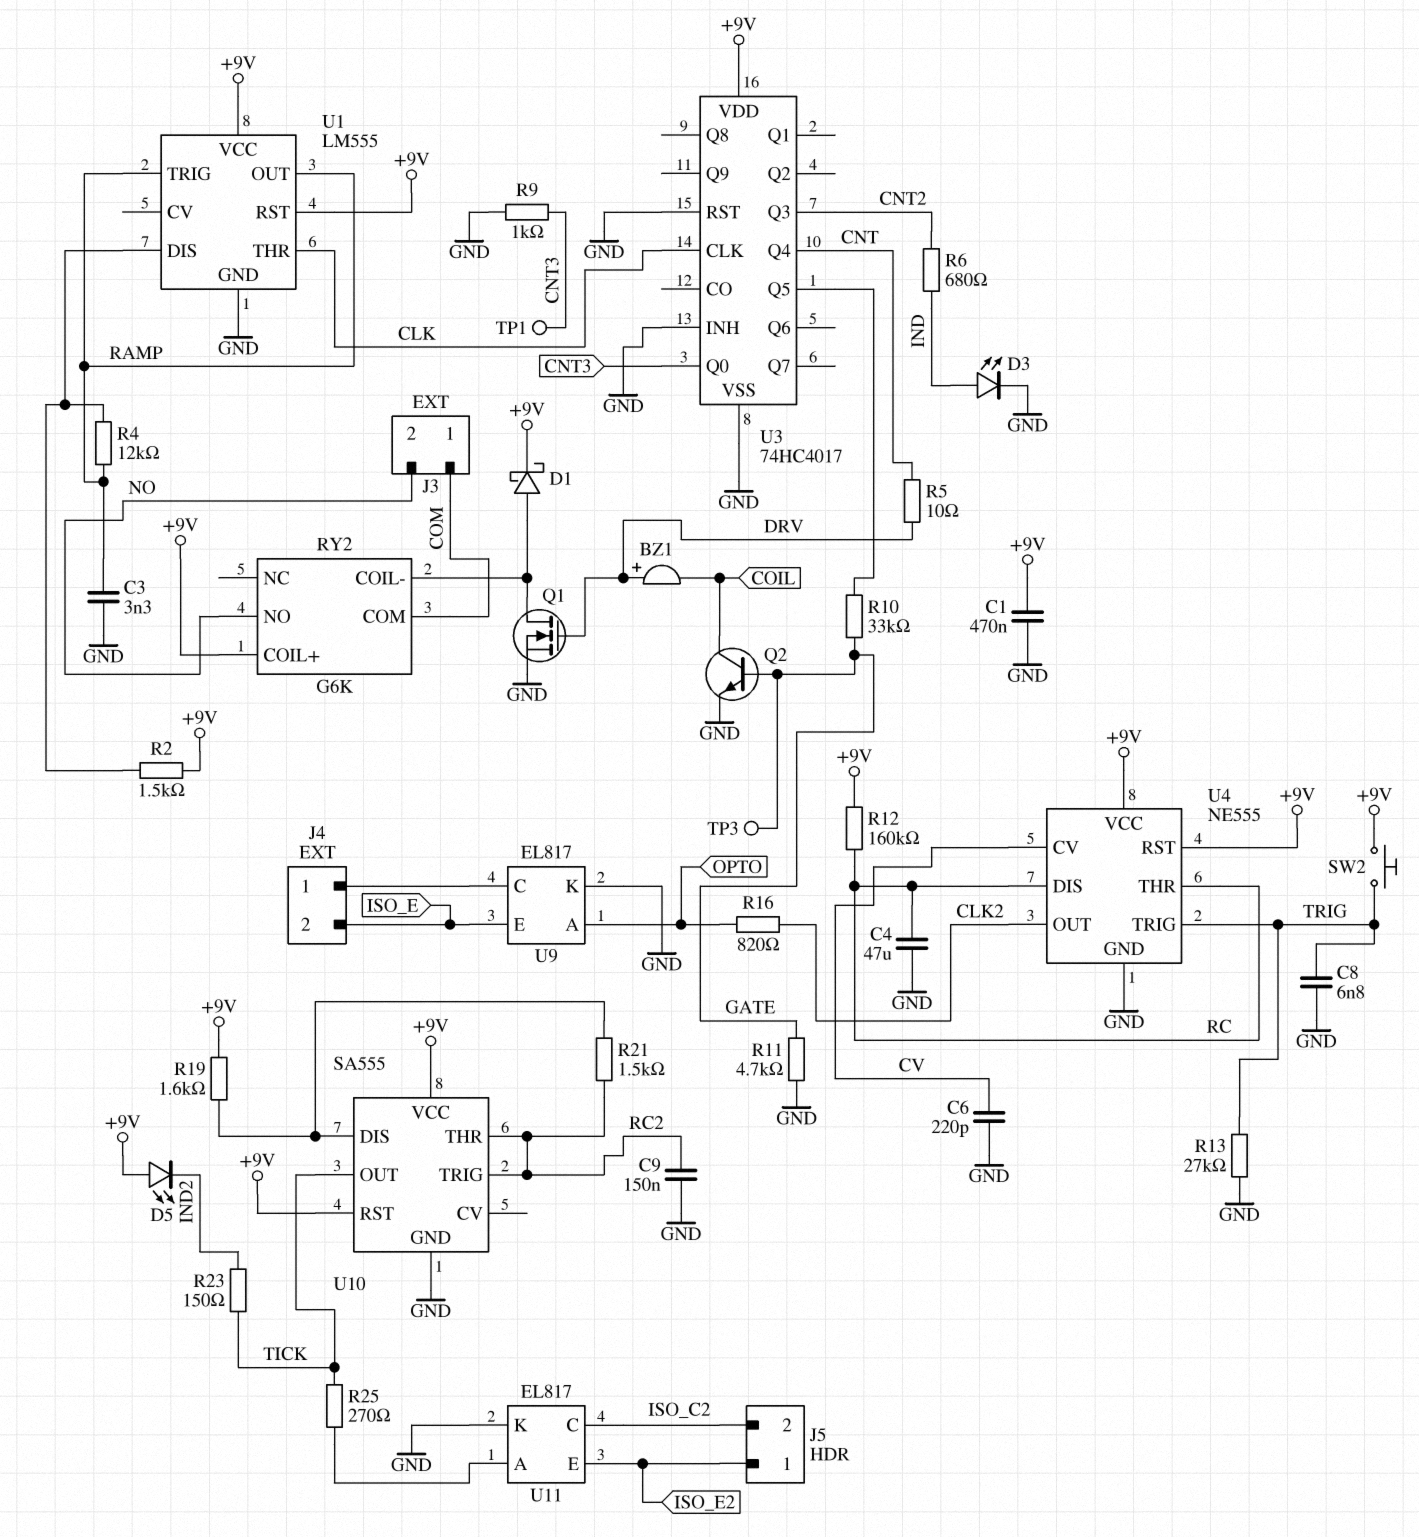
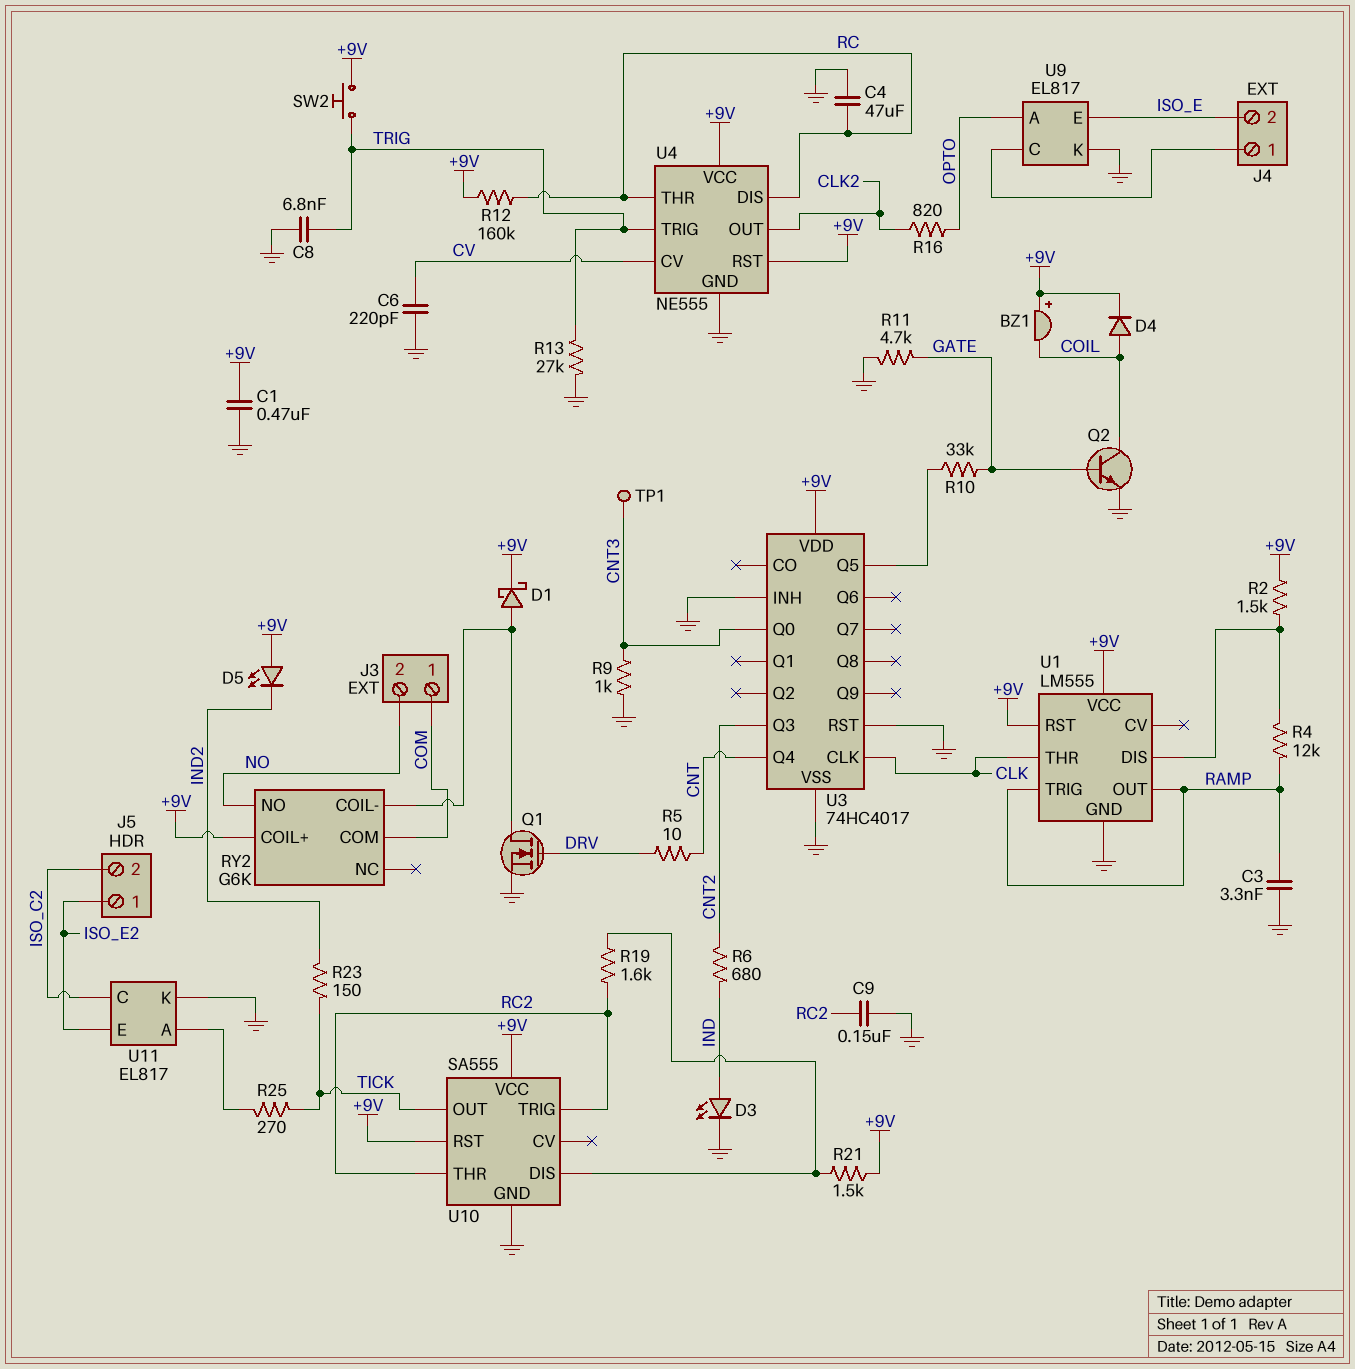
BZ1: buzzer (plus DRV, minus COIL) -> buzzer (plus +9V, minus COIL)
D4: none -> diode (A COIL, K +9V)
R19: 1.6k (+9V, U10/DIS) -> 1.6k (RC2, U10/DIS)
R21: 1.5k (RC2, U10/DIS) -> 1.5k (+9V, U10/DIS)
TP3: test point (GATE) -> none

